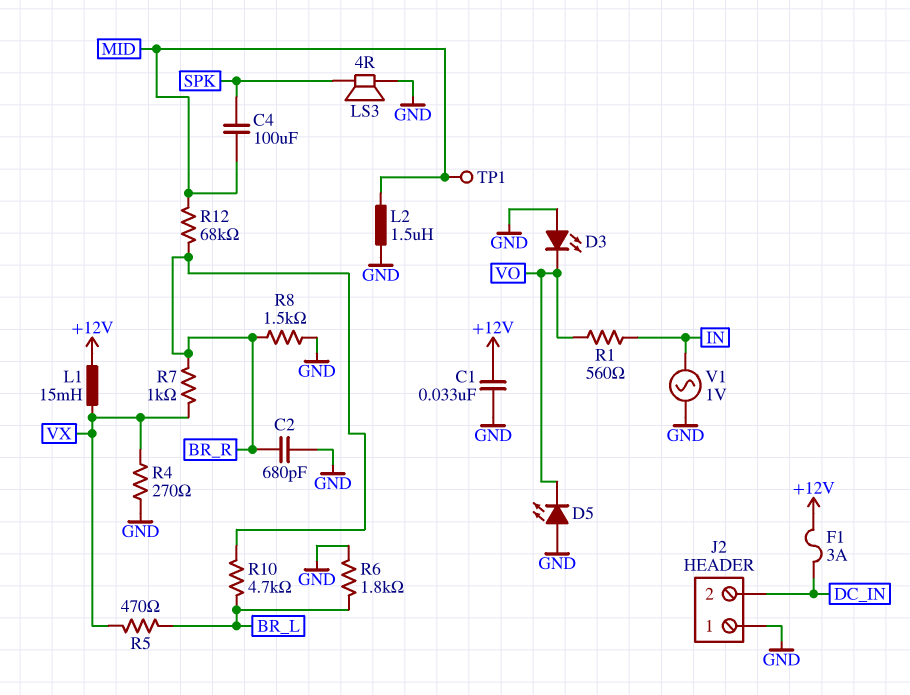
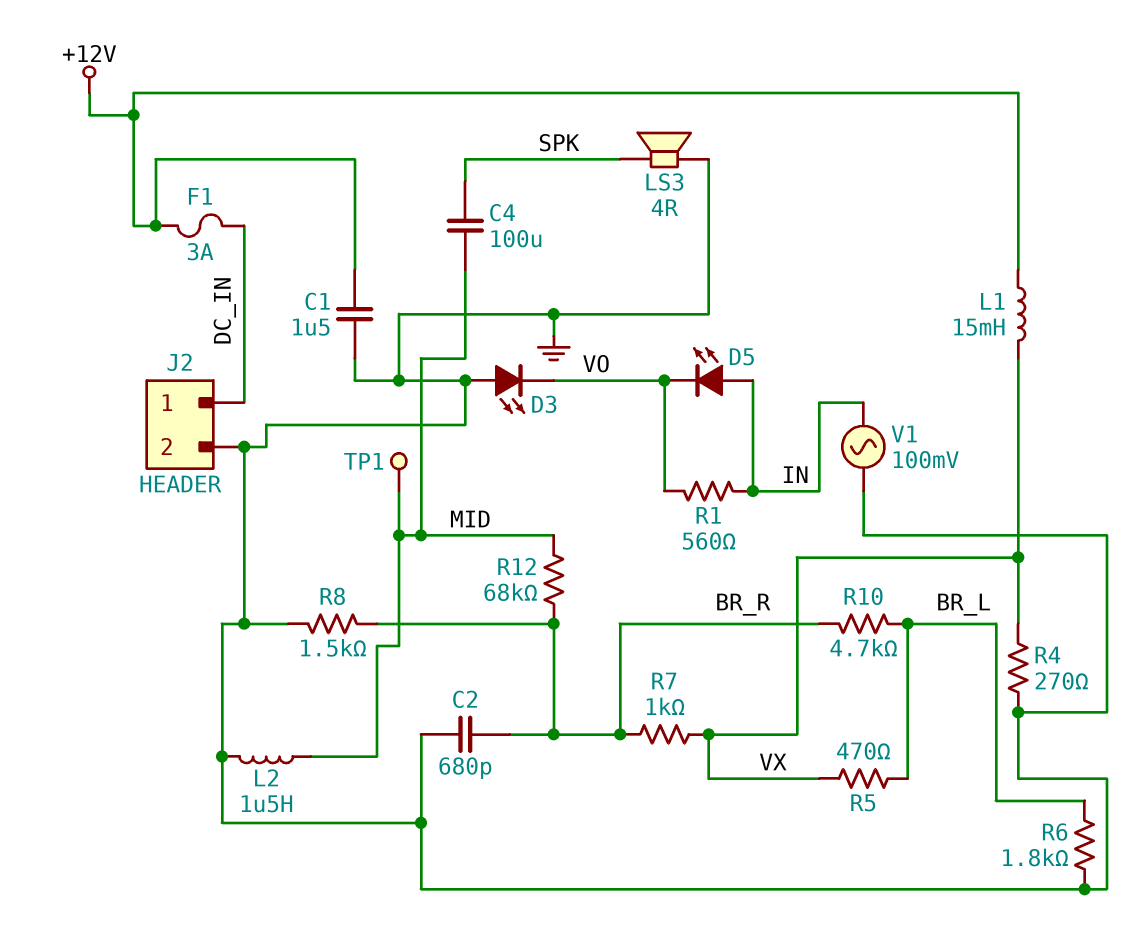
C1: 33nF (+12V, GND) -> 1.5uF (+12V, GND)
D5: LED (A GND, K VO) -> LED (A IN, K VO)
J2 pin 1: GND -> DC_IN
J2 pin 2: DC_IN -> GND
V1: AC 1V (GND, IN) -> AC 100mV (GND, IN)

